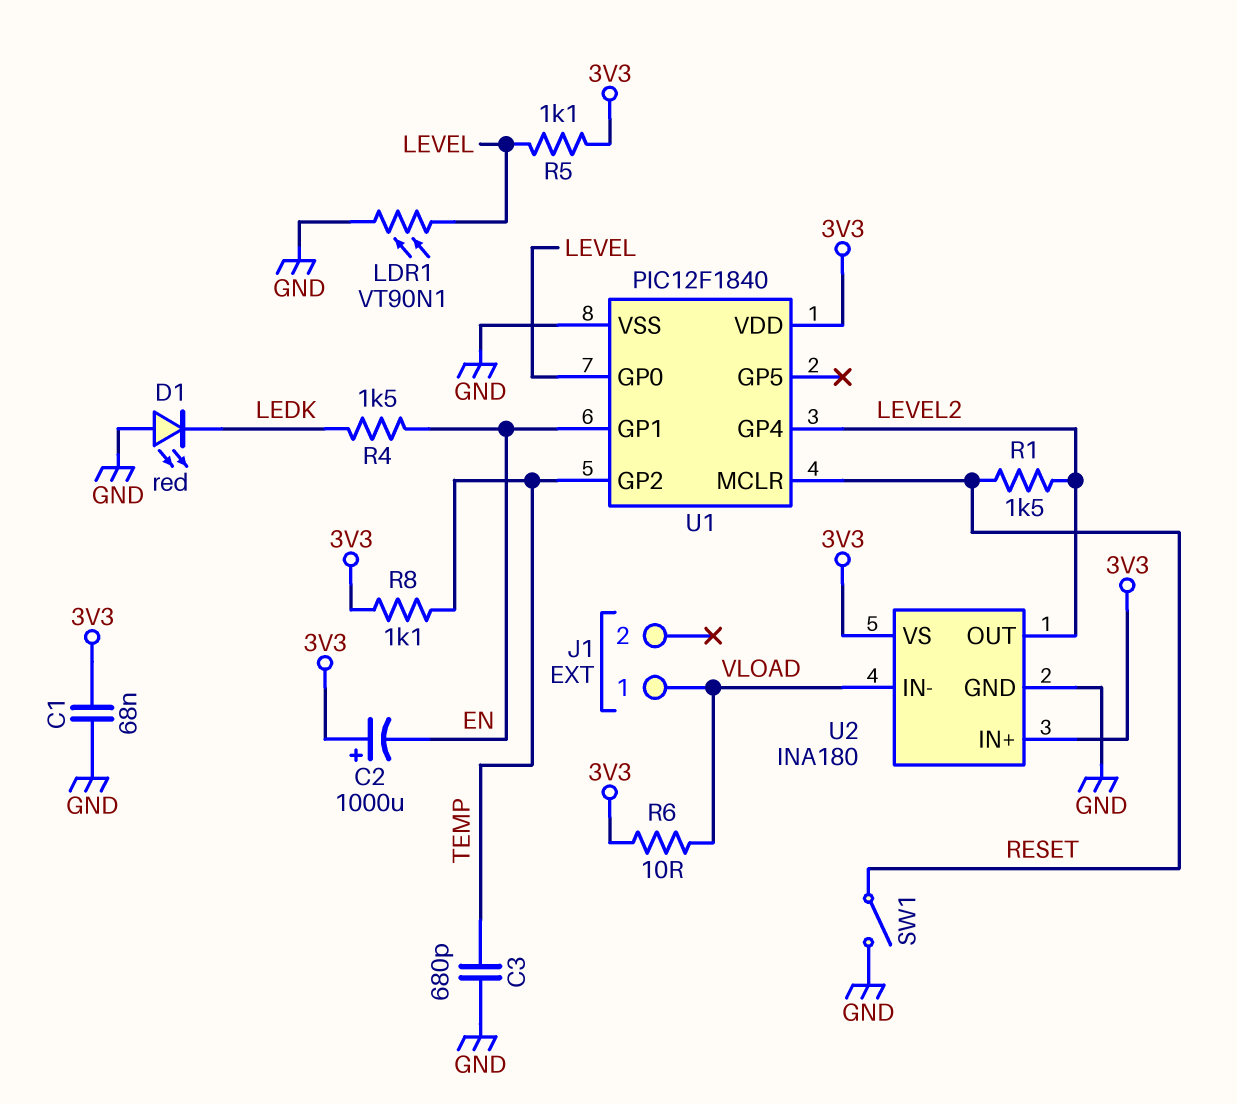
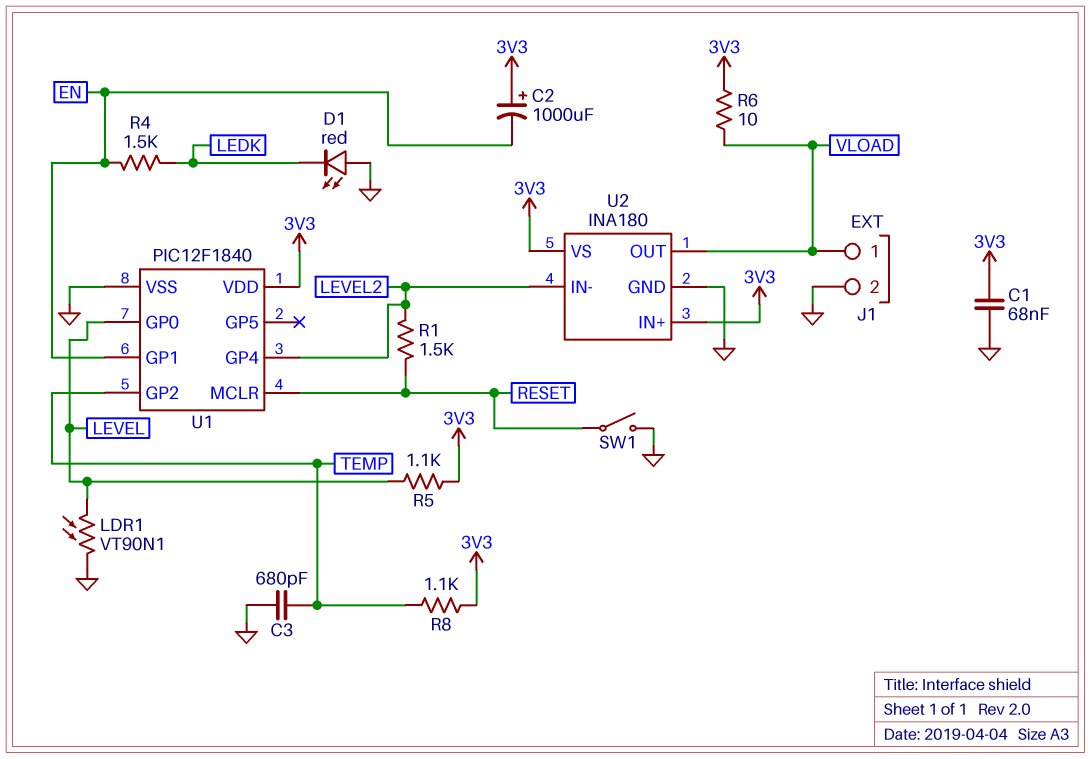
J1 pin 2: none -> GND
U2 pin IN-: VLOAD -> LEVEL2
U2 pin OUT: LEVEL2 -> VLOAD

